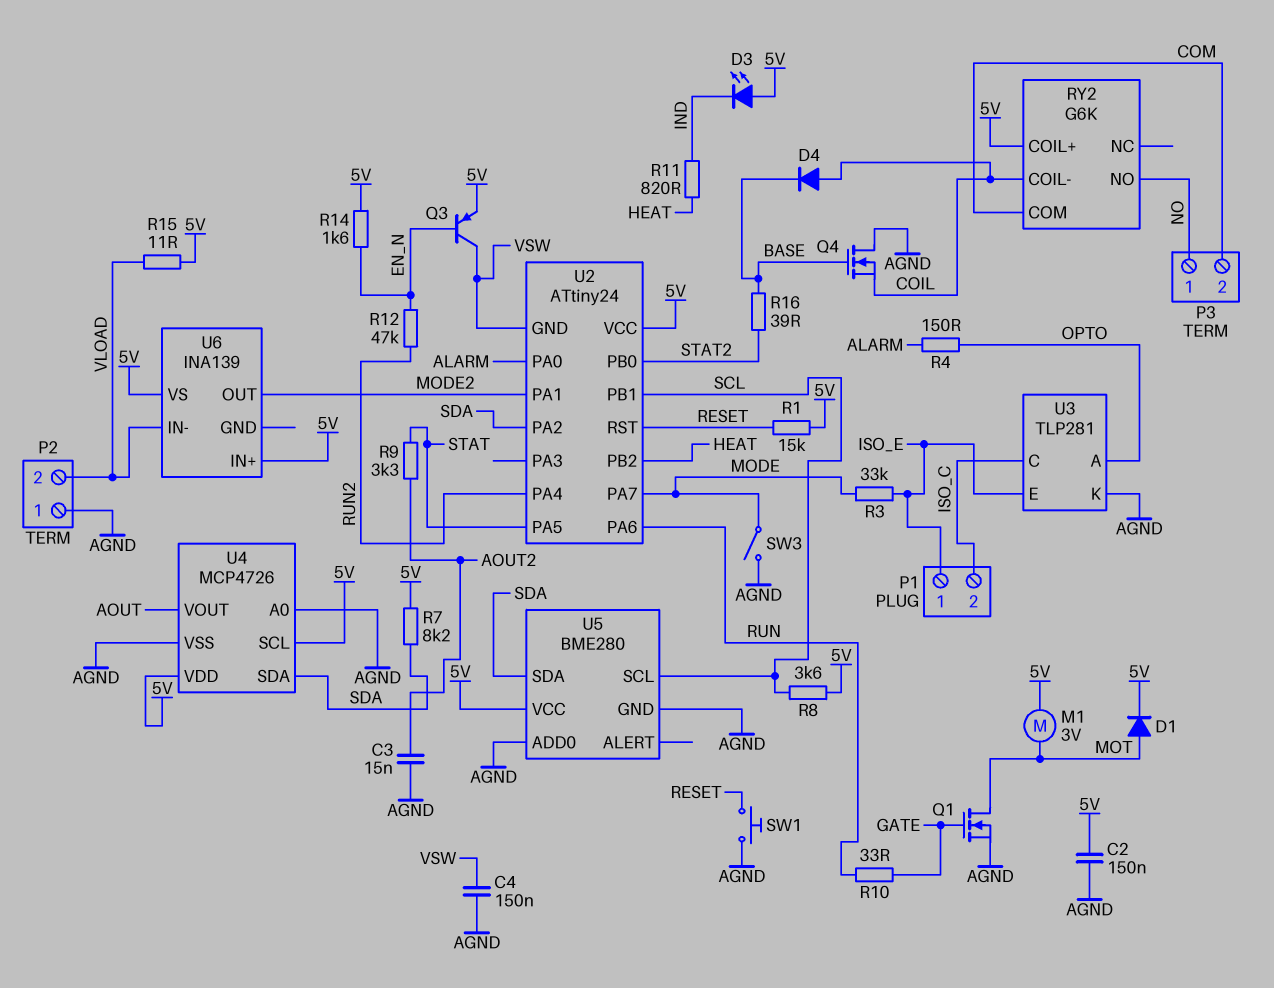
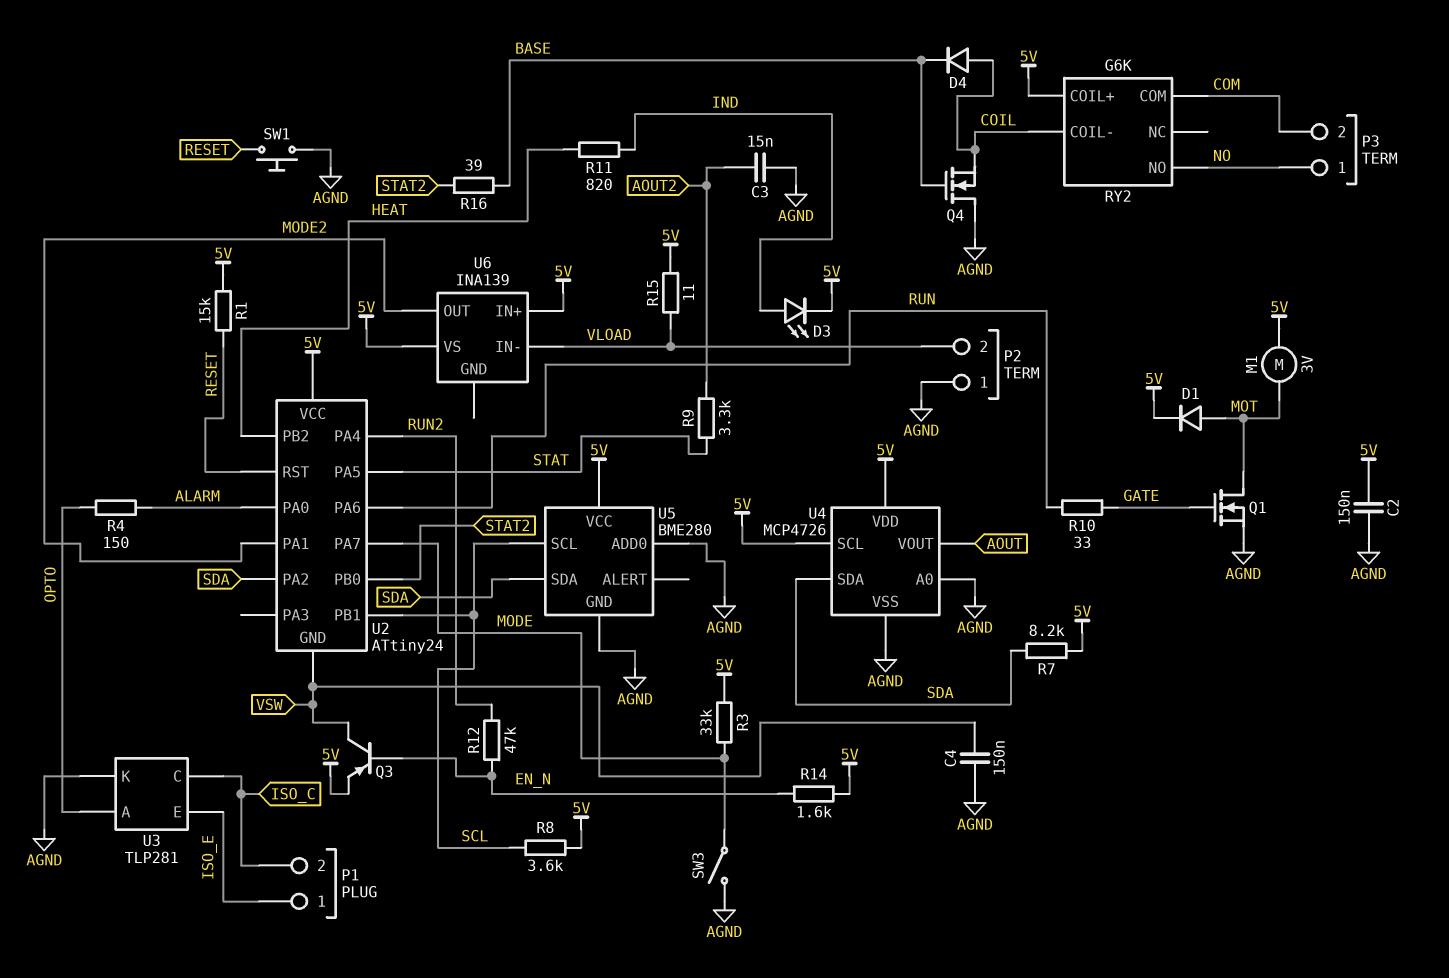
D3: LED (A 5V, K IND) -> LED (A IND, K 5V)
R3: 33k (ISO_E, MODE) -> 33k (5V, MODE)

